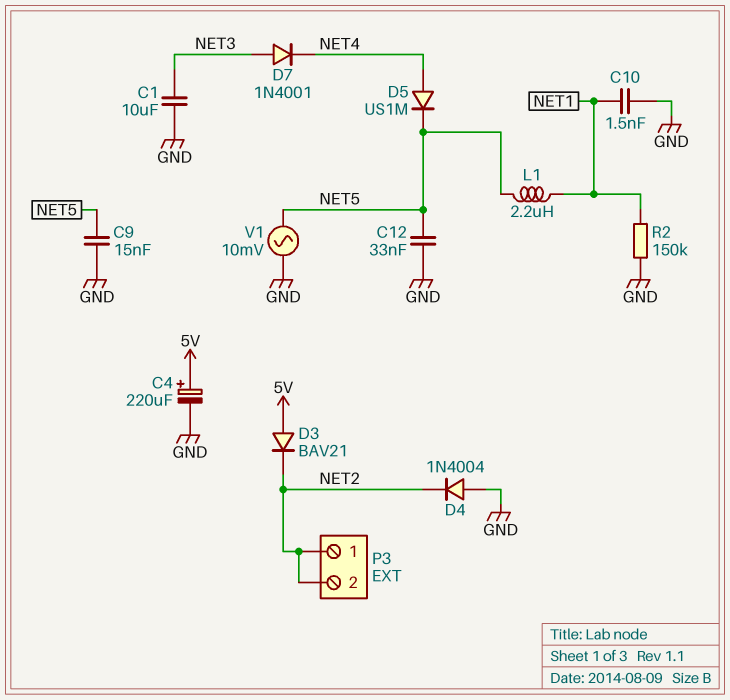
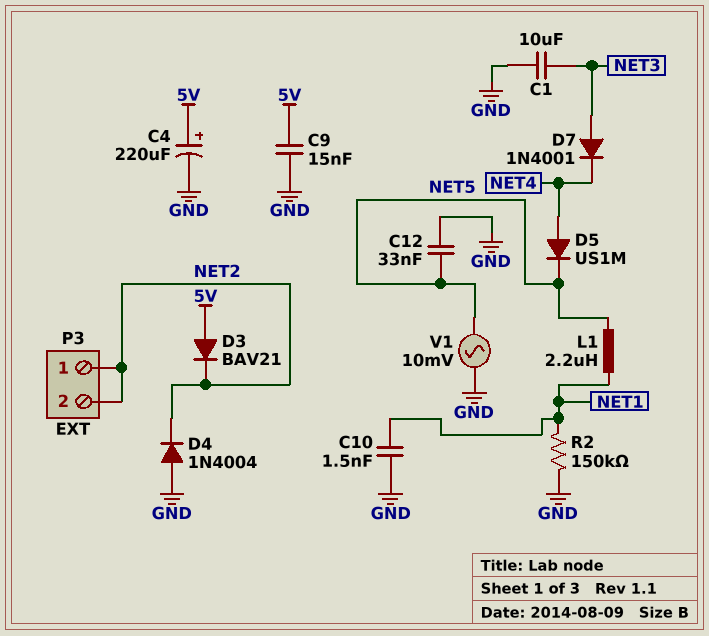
C9: 15nF (GND, NET5) -> 15nF (5V, GND)

